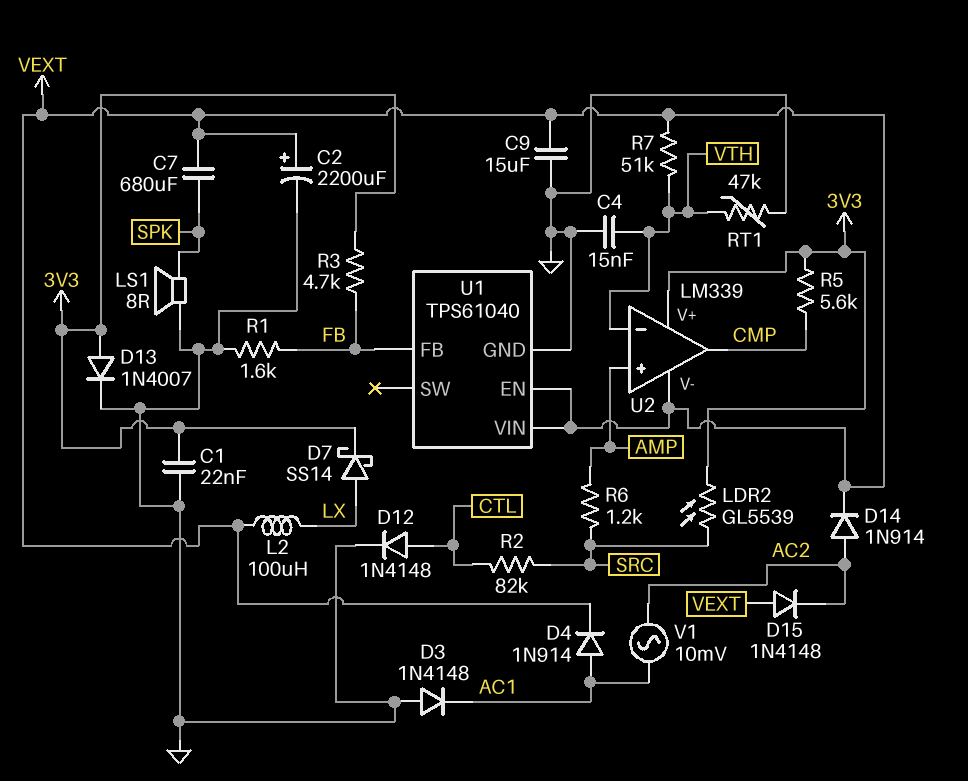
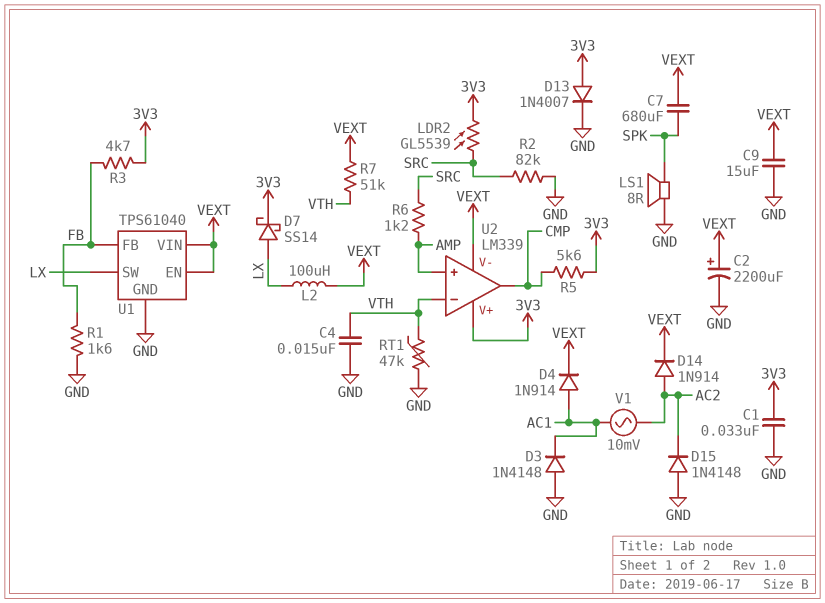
C1: 22nF (3V3, GND) -> 33nF (3V3, GND)
D12: diode 1N4148 (A CTL, K GND) -> none
D15: diode 1N4148 (A VEXT, K AC2) -> diode 1N4148 (A GND, K AC2)
R2: 82k (CTL, SRC) -> 82k (GND, SRC)
U1 pin SW: none -> LX

